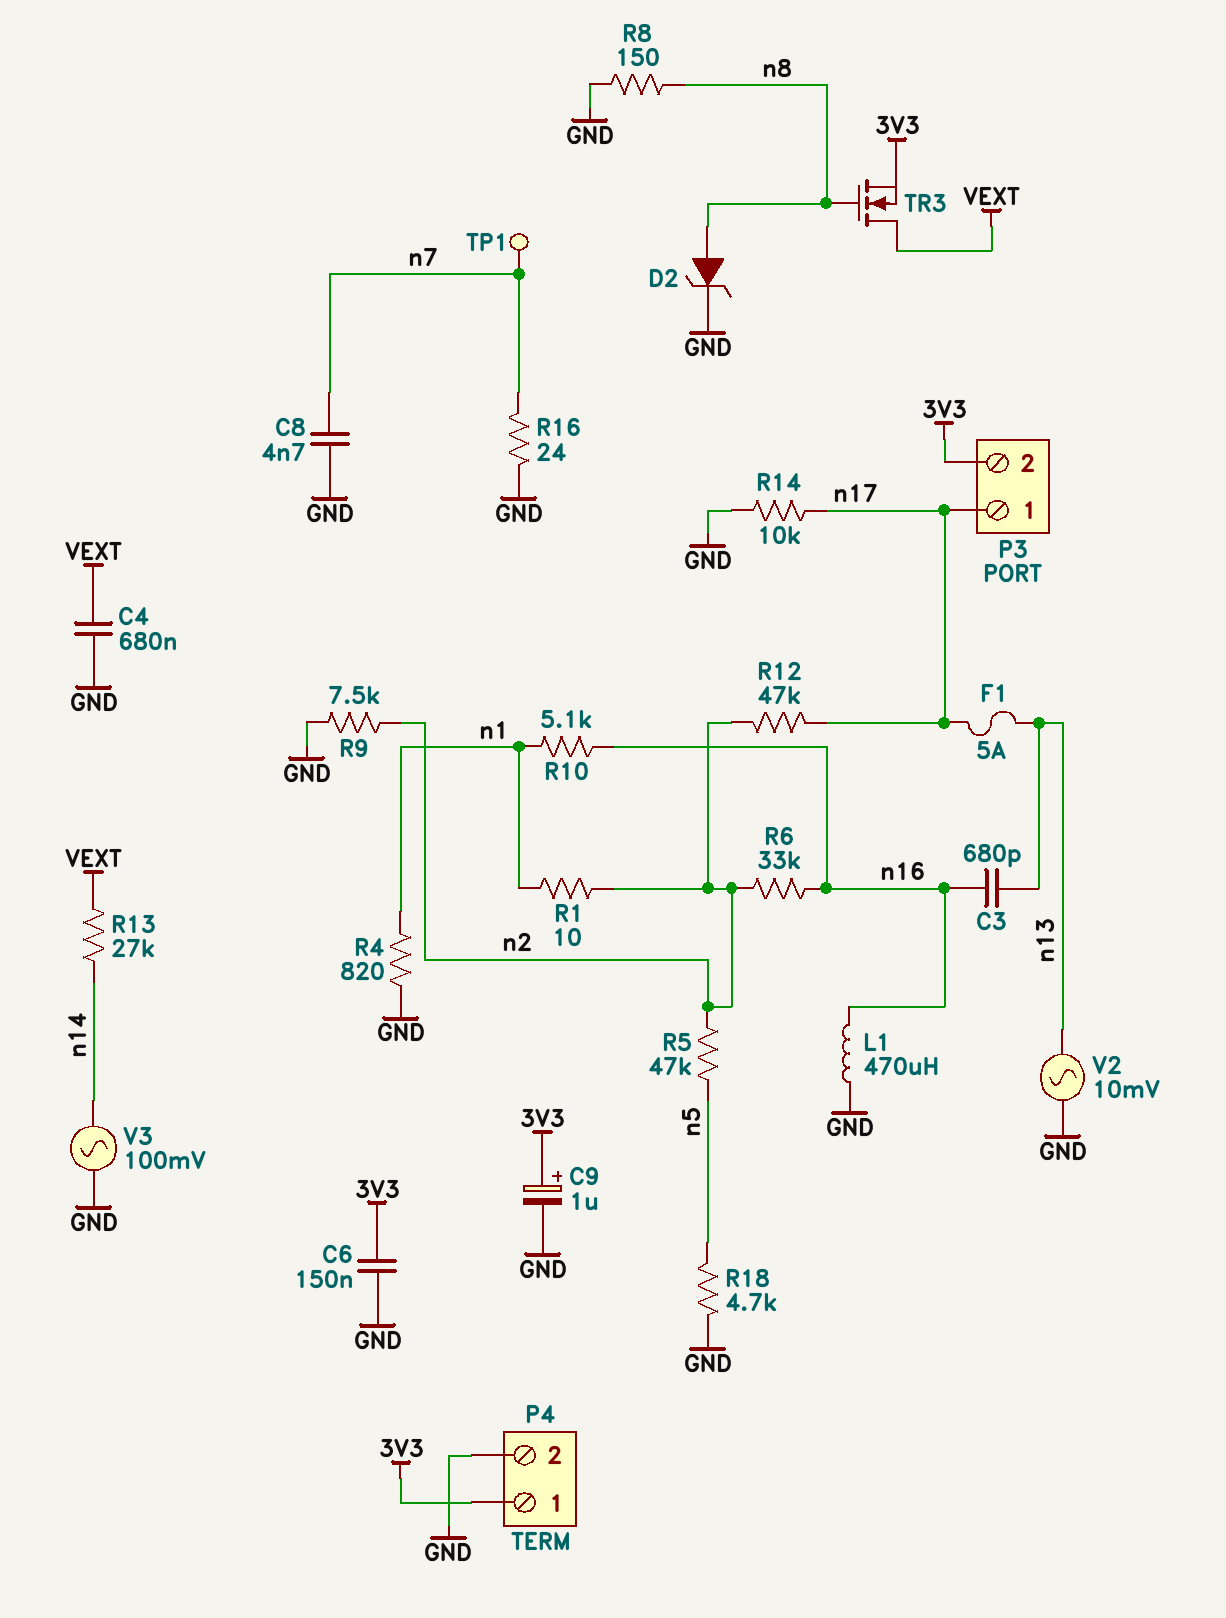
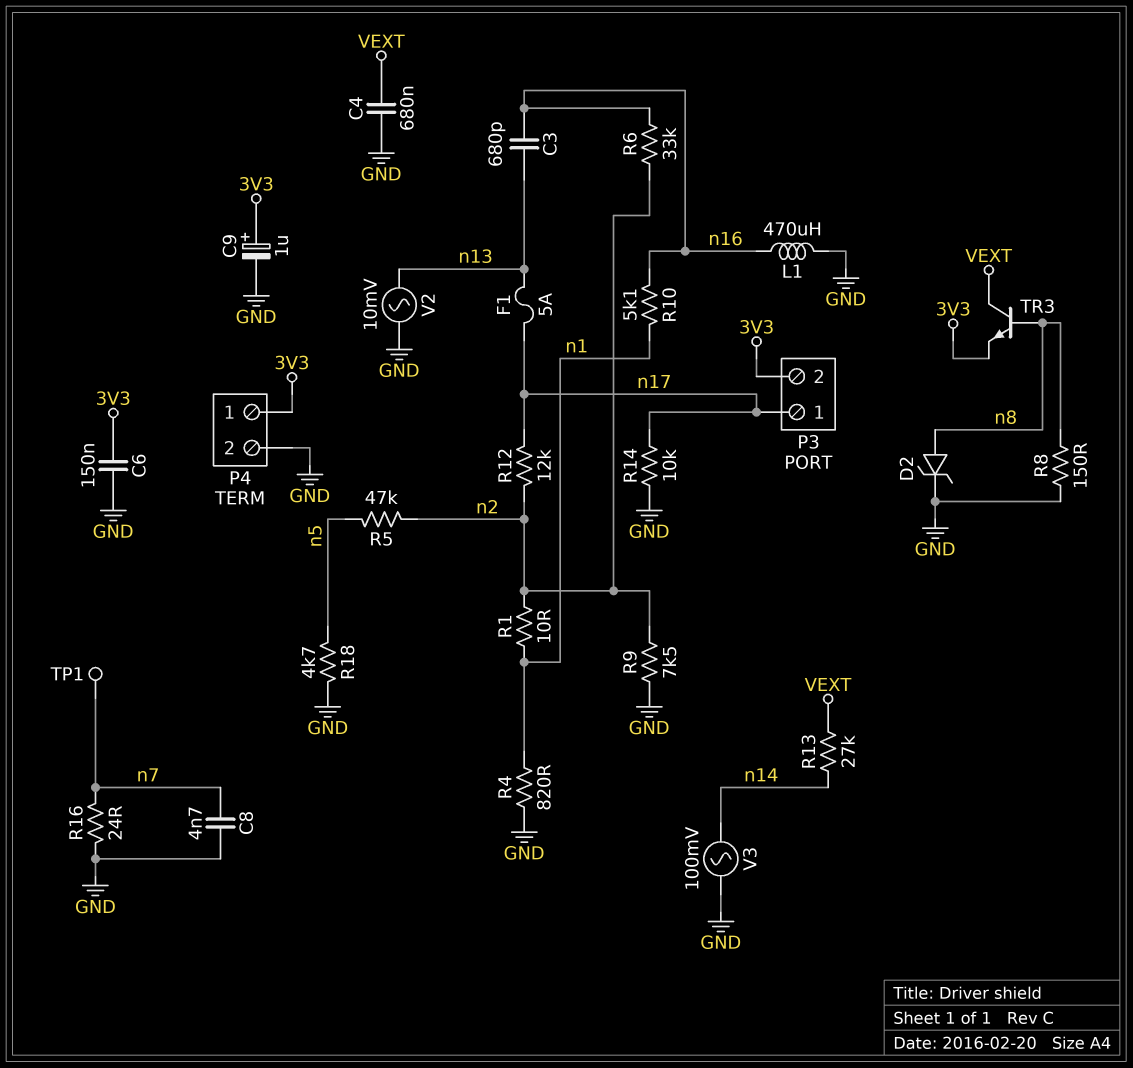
R12: 47k (n2, n17) -> 12k (n2, n17)
TR3: NMOS (G n8, D VEXT, S 3V3) -> NPN (B n8, C VEXT, E 3V3)

